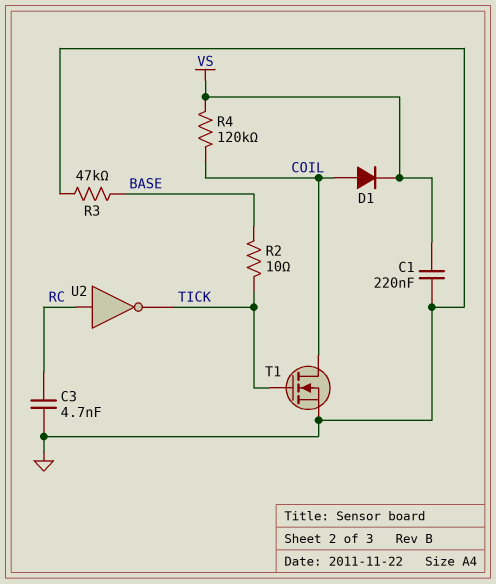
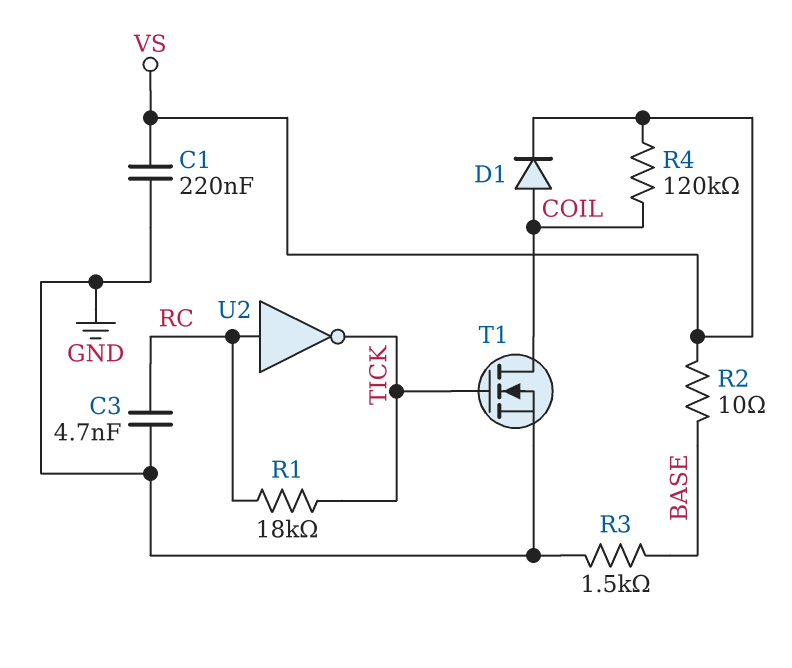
R1: none -> 18k (RC, TICK)
R2: 10 (BASE, TICK) -> 10 (BASE, VS)
R3: 47k (BASE, GND) -> 1.5k (BASE, GND)

